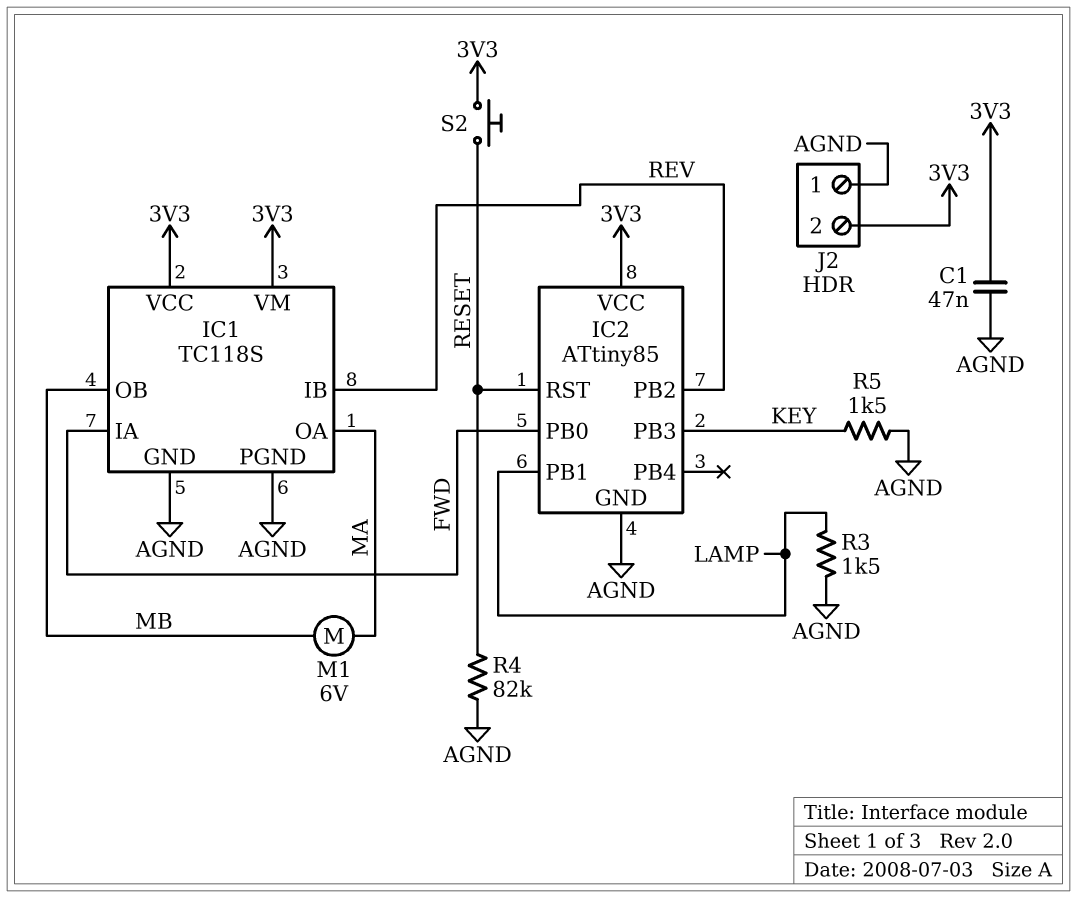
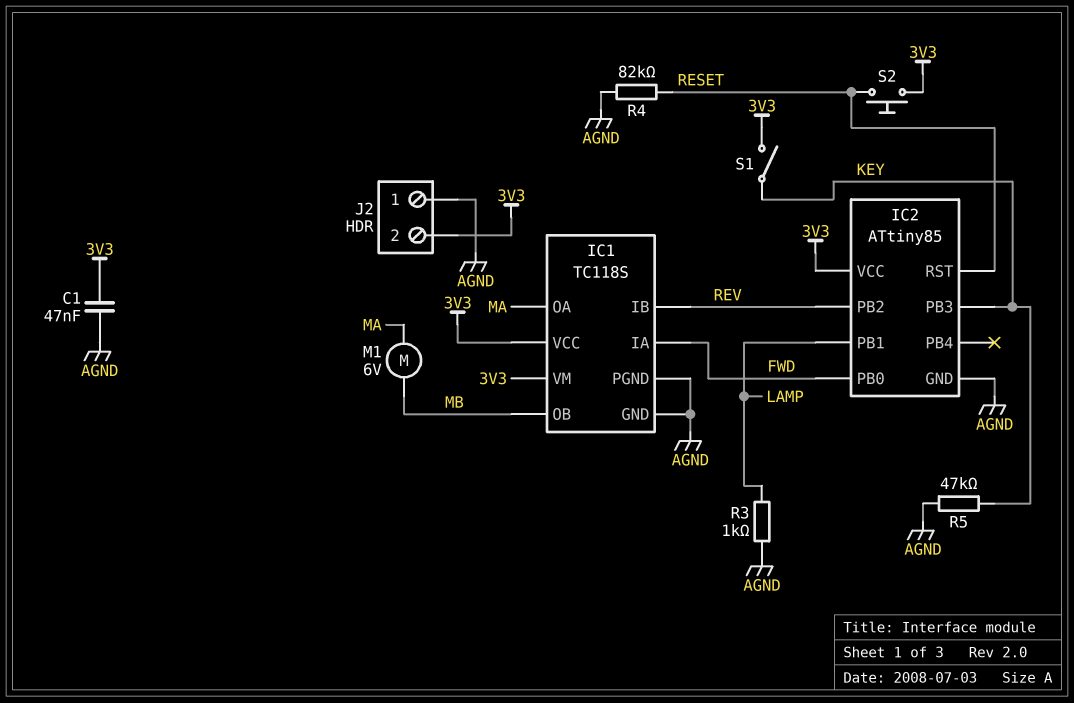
R3: 1.5k (AGND, LAMP) -> 1k (AGND, LAMP)
R5: 1.5k (AGND, KEY) -> 47k (AGND, KEY)
S1: none -> switch (3V3, KEY)

